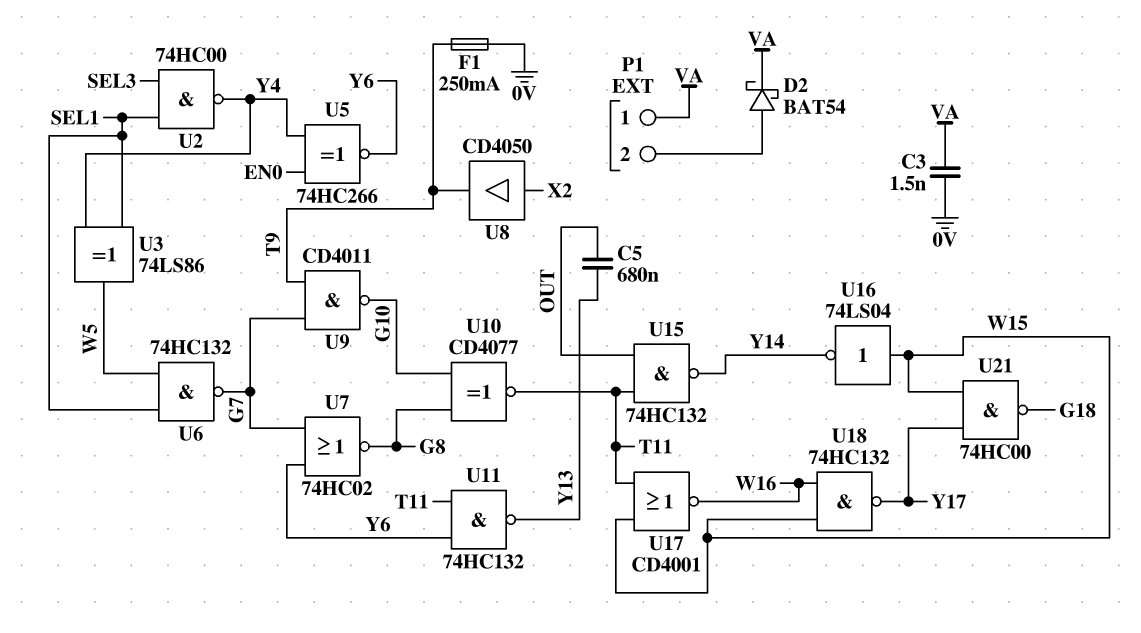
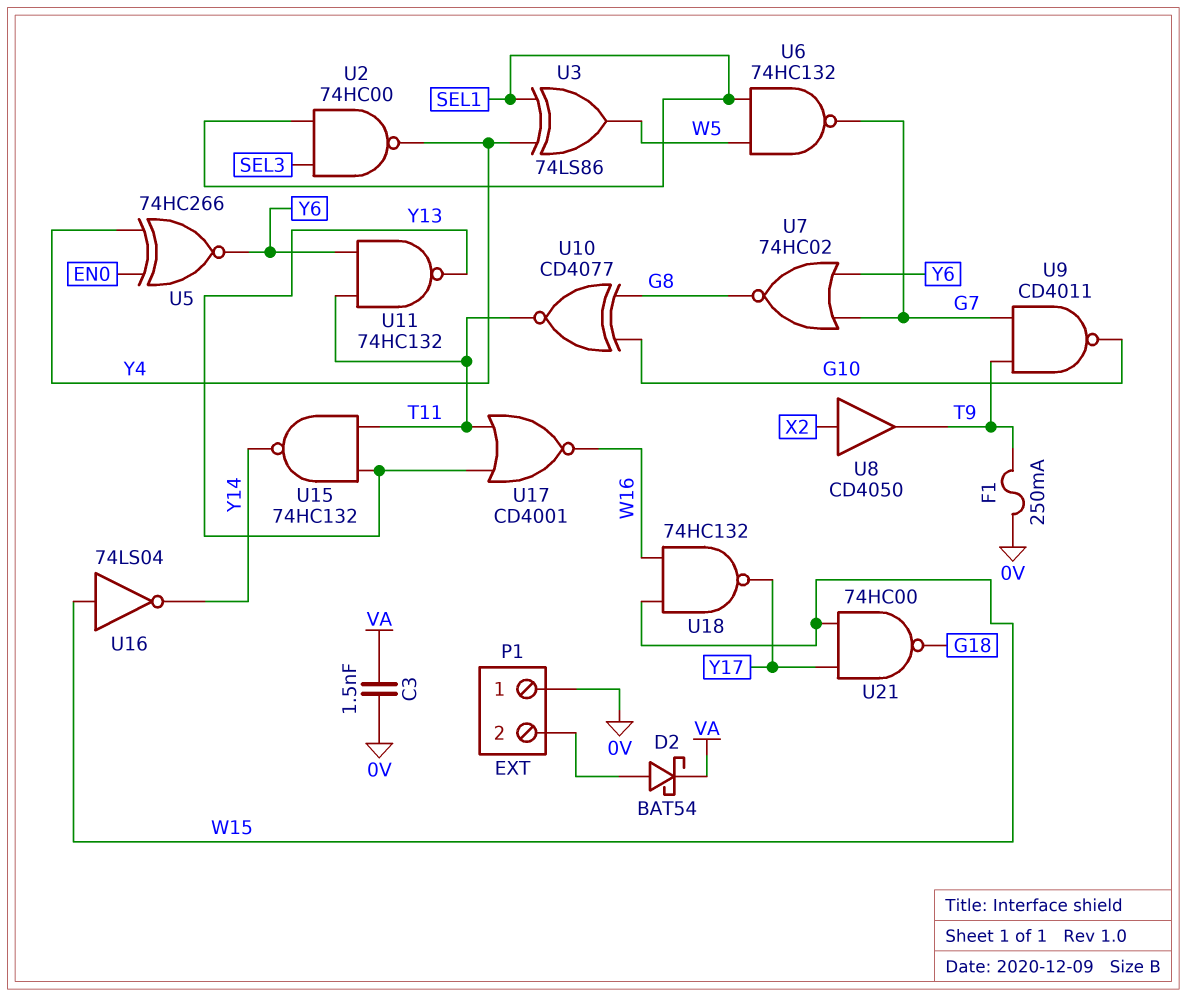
C5: 680nF (OUT, Y13) -> none
P1 pin 1: VA -> 0V
U15: NAND 74HC132 (in OUT, in T11, out Y14) -> NAND 74HC132 (in T11, in Y13, out Y14)
U17: NOR CD4001 (in T11, in W15, out W16) -> NOR CD4001 (in T11, in Y13, out W16)

